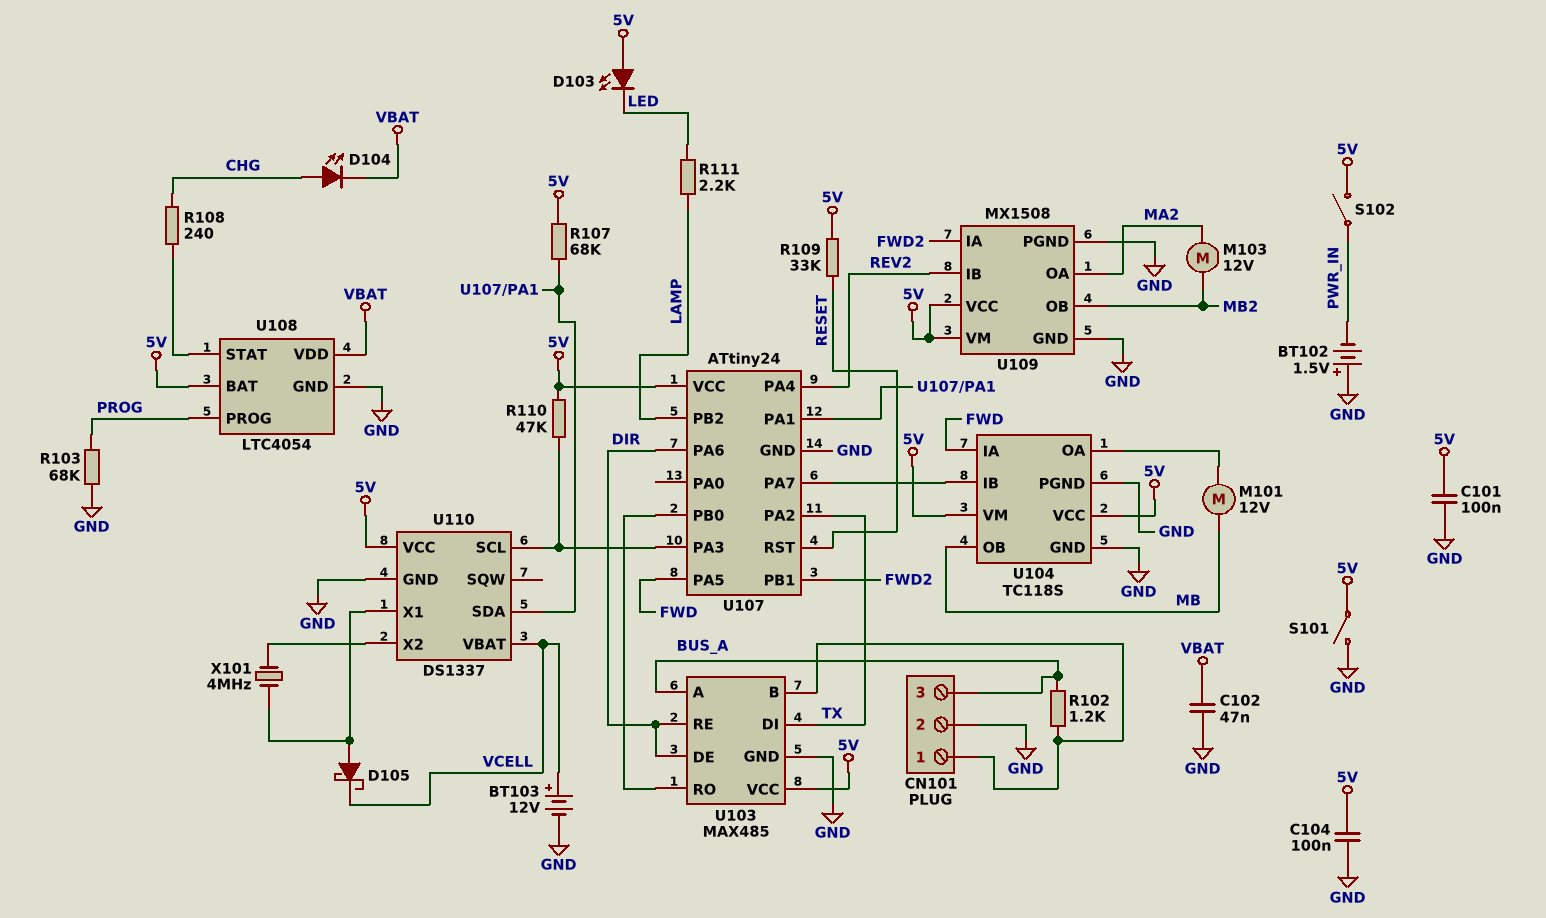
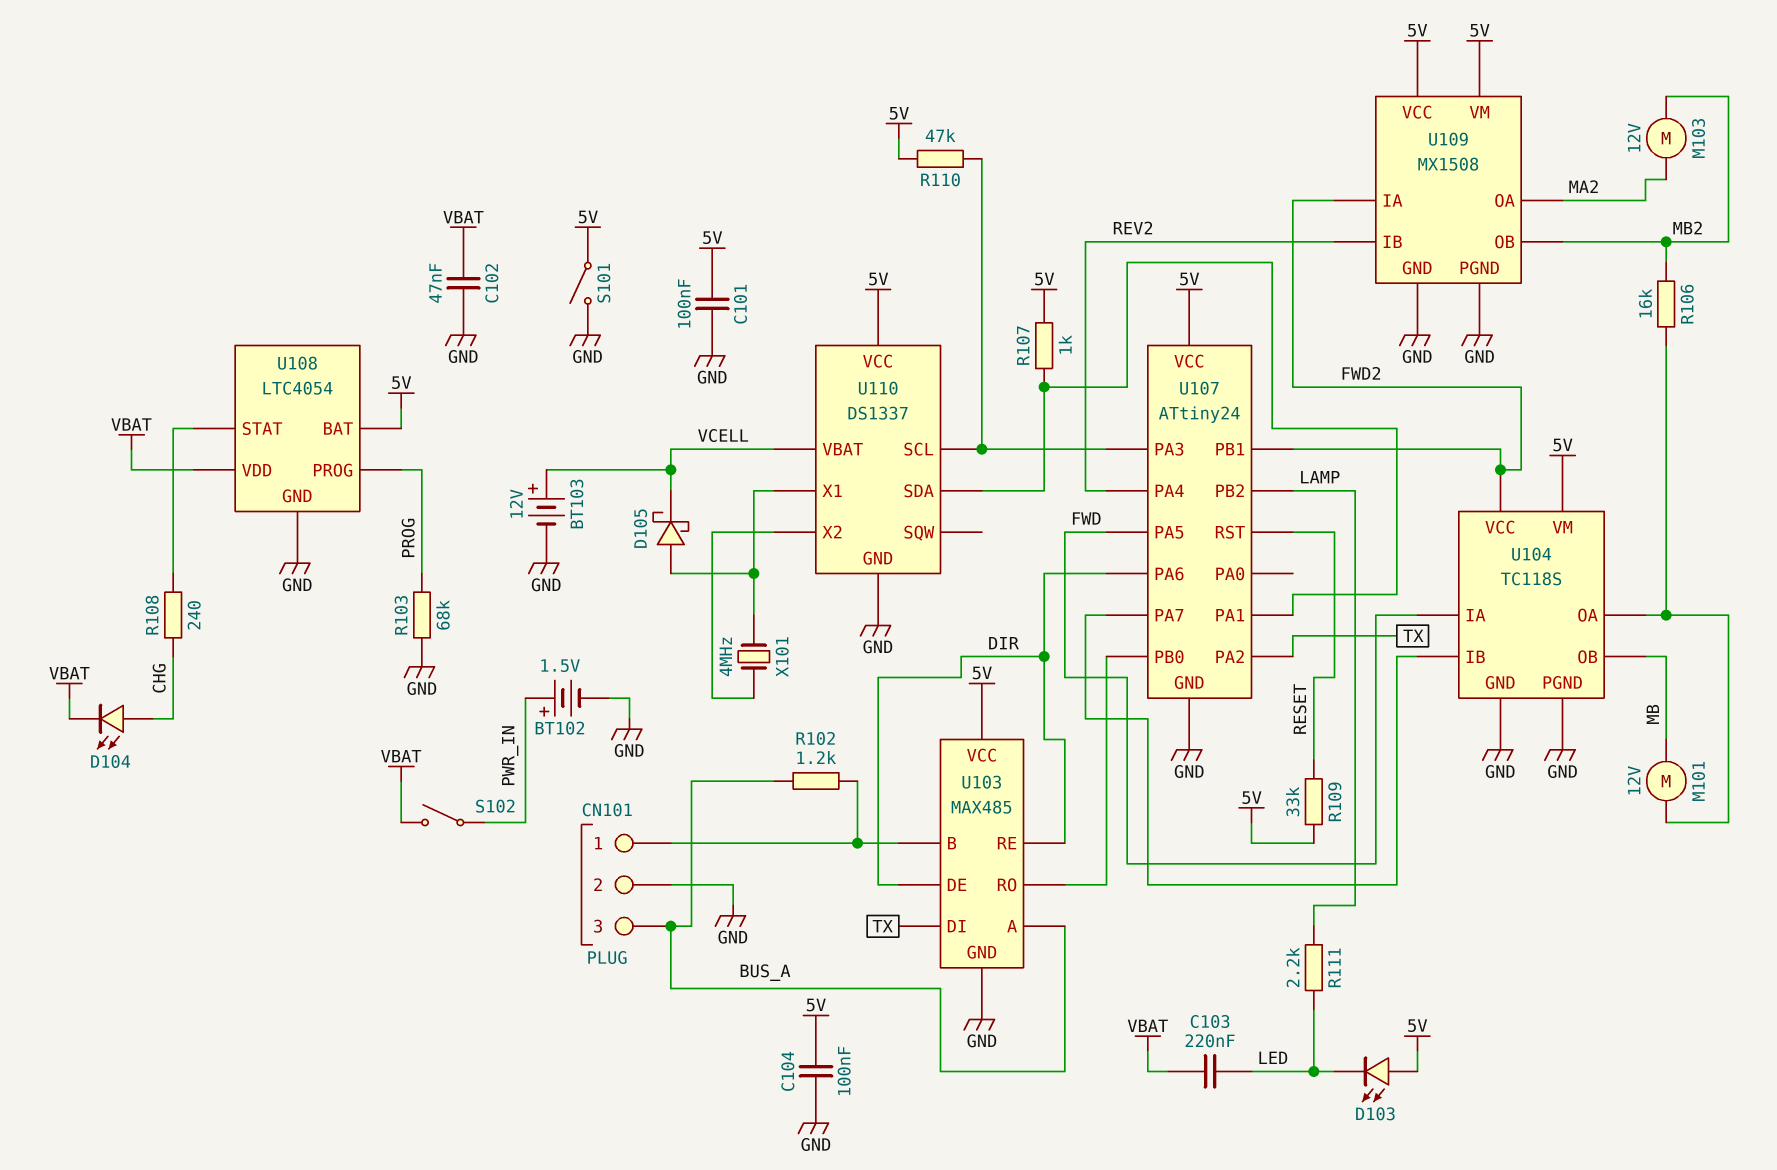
BT102: 1.5V (plus GND, minus PWR_IN) -> 1.5V (plus PWR_IN, minus GND)
C103: none -> 220nF (LED, VBAT)
R106: none -> 16k (MB2, U104/OA)
R107: 68k (5V, U107/PA1) -> 1k (5V, U107/PA1)
S102: switch (5V, PWR_IN) -> switch (PWR_IN, VBAT)
U104 pin VCC: 5V -> FWD2

